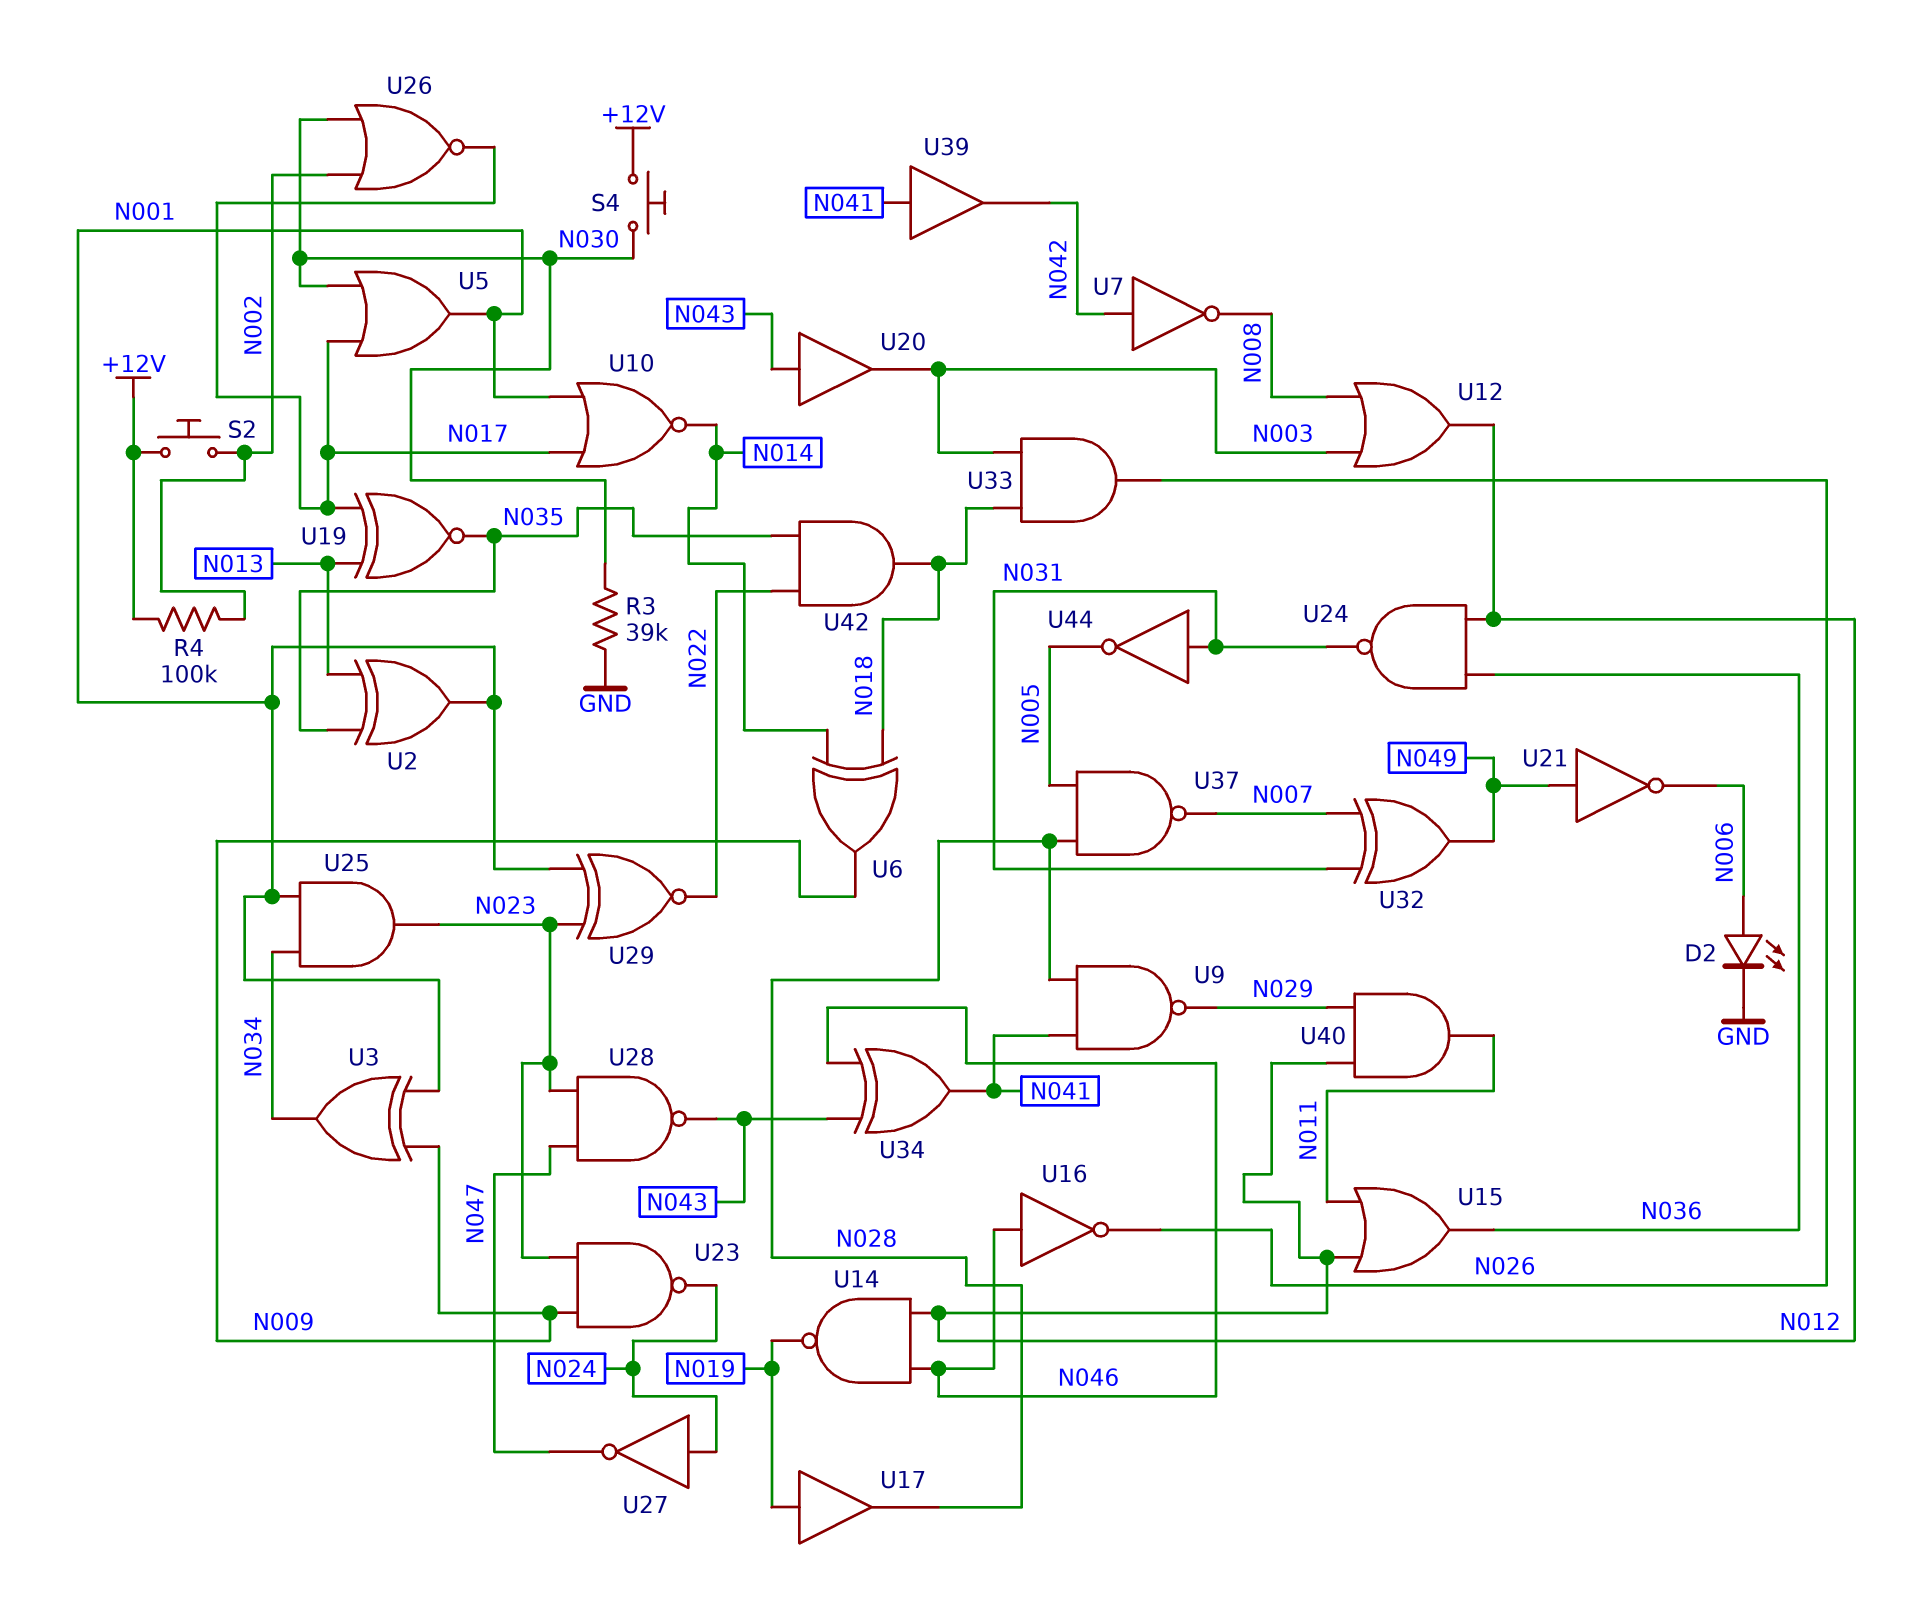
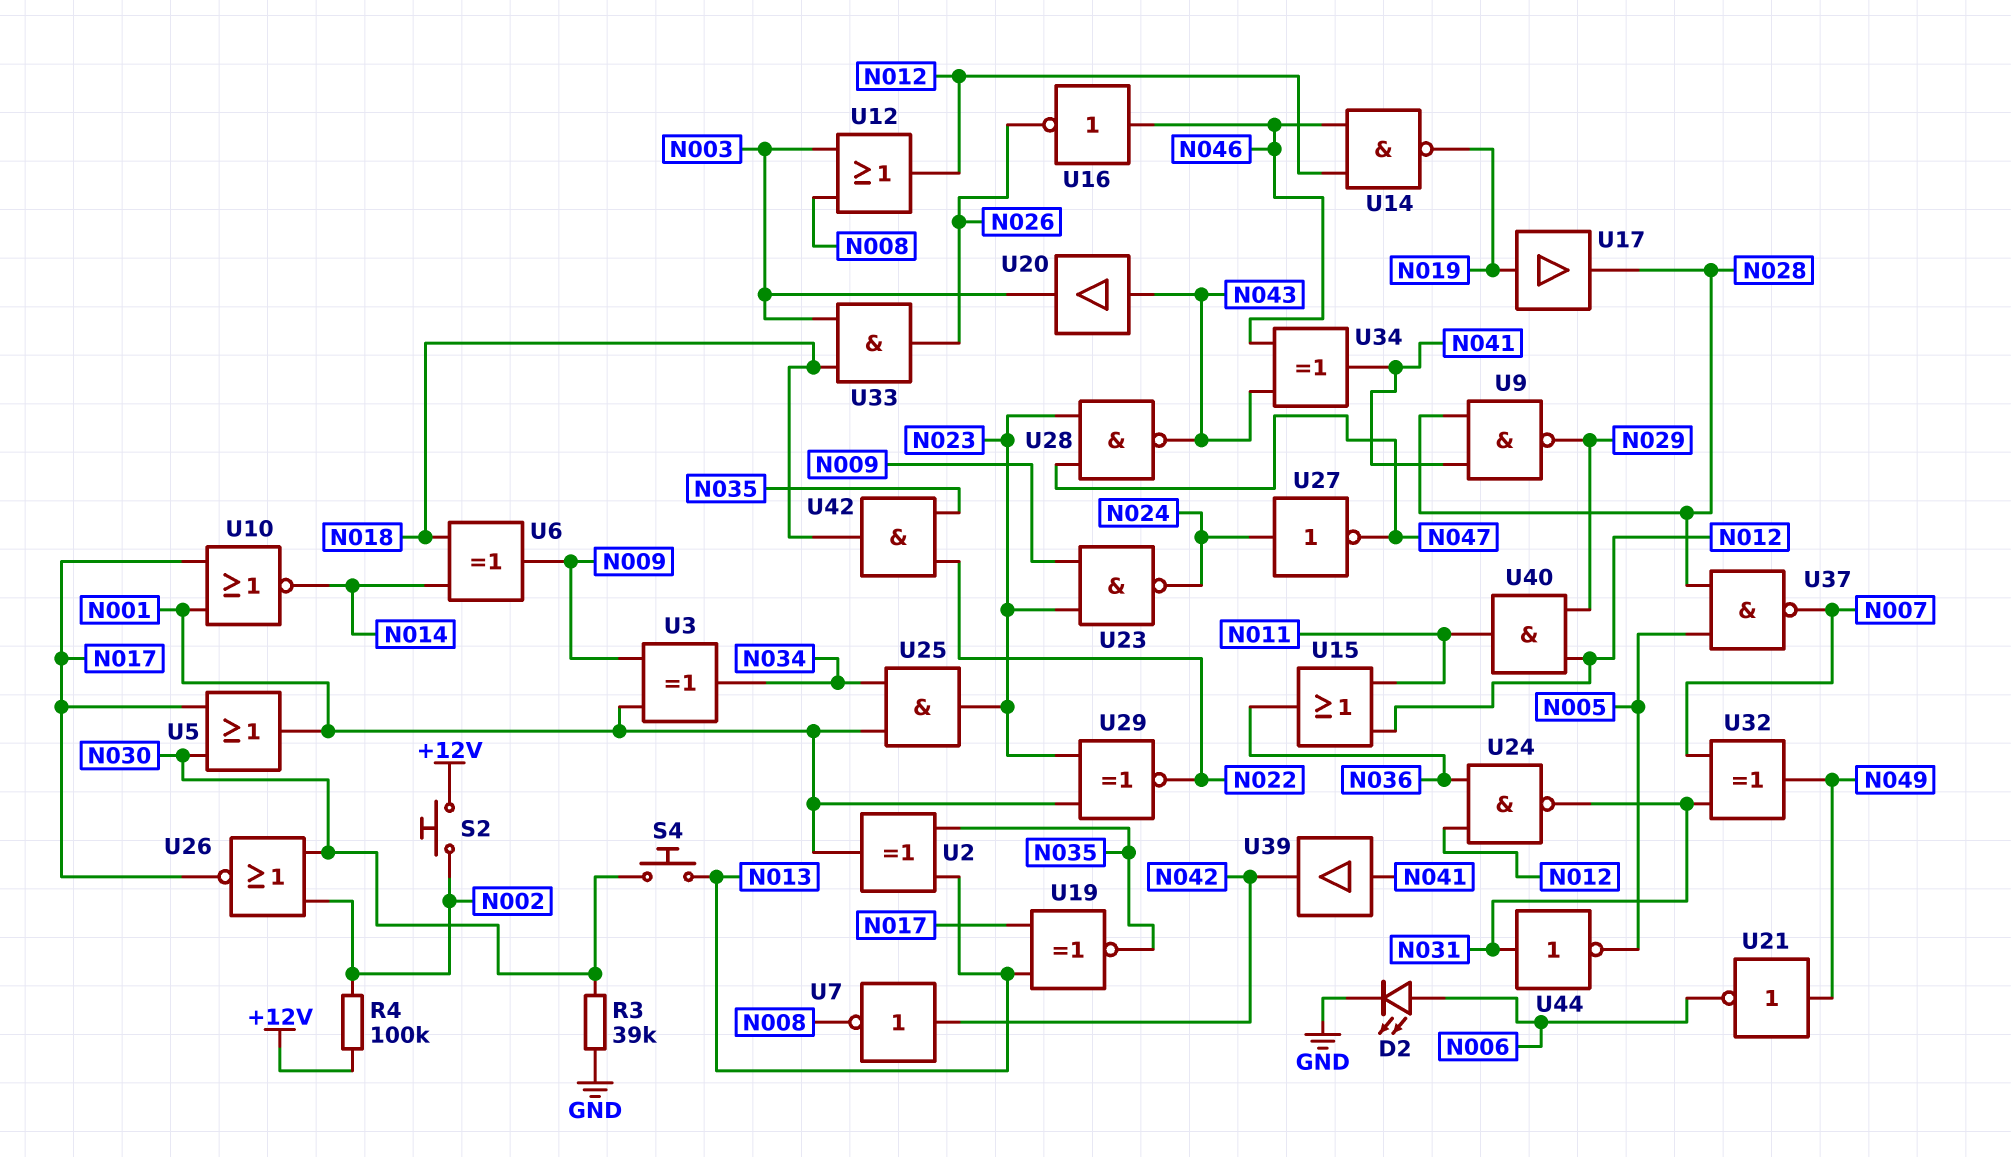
S4: button (+12V, N030) -> button (N013, N030)

